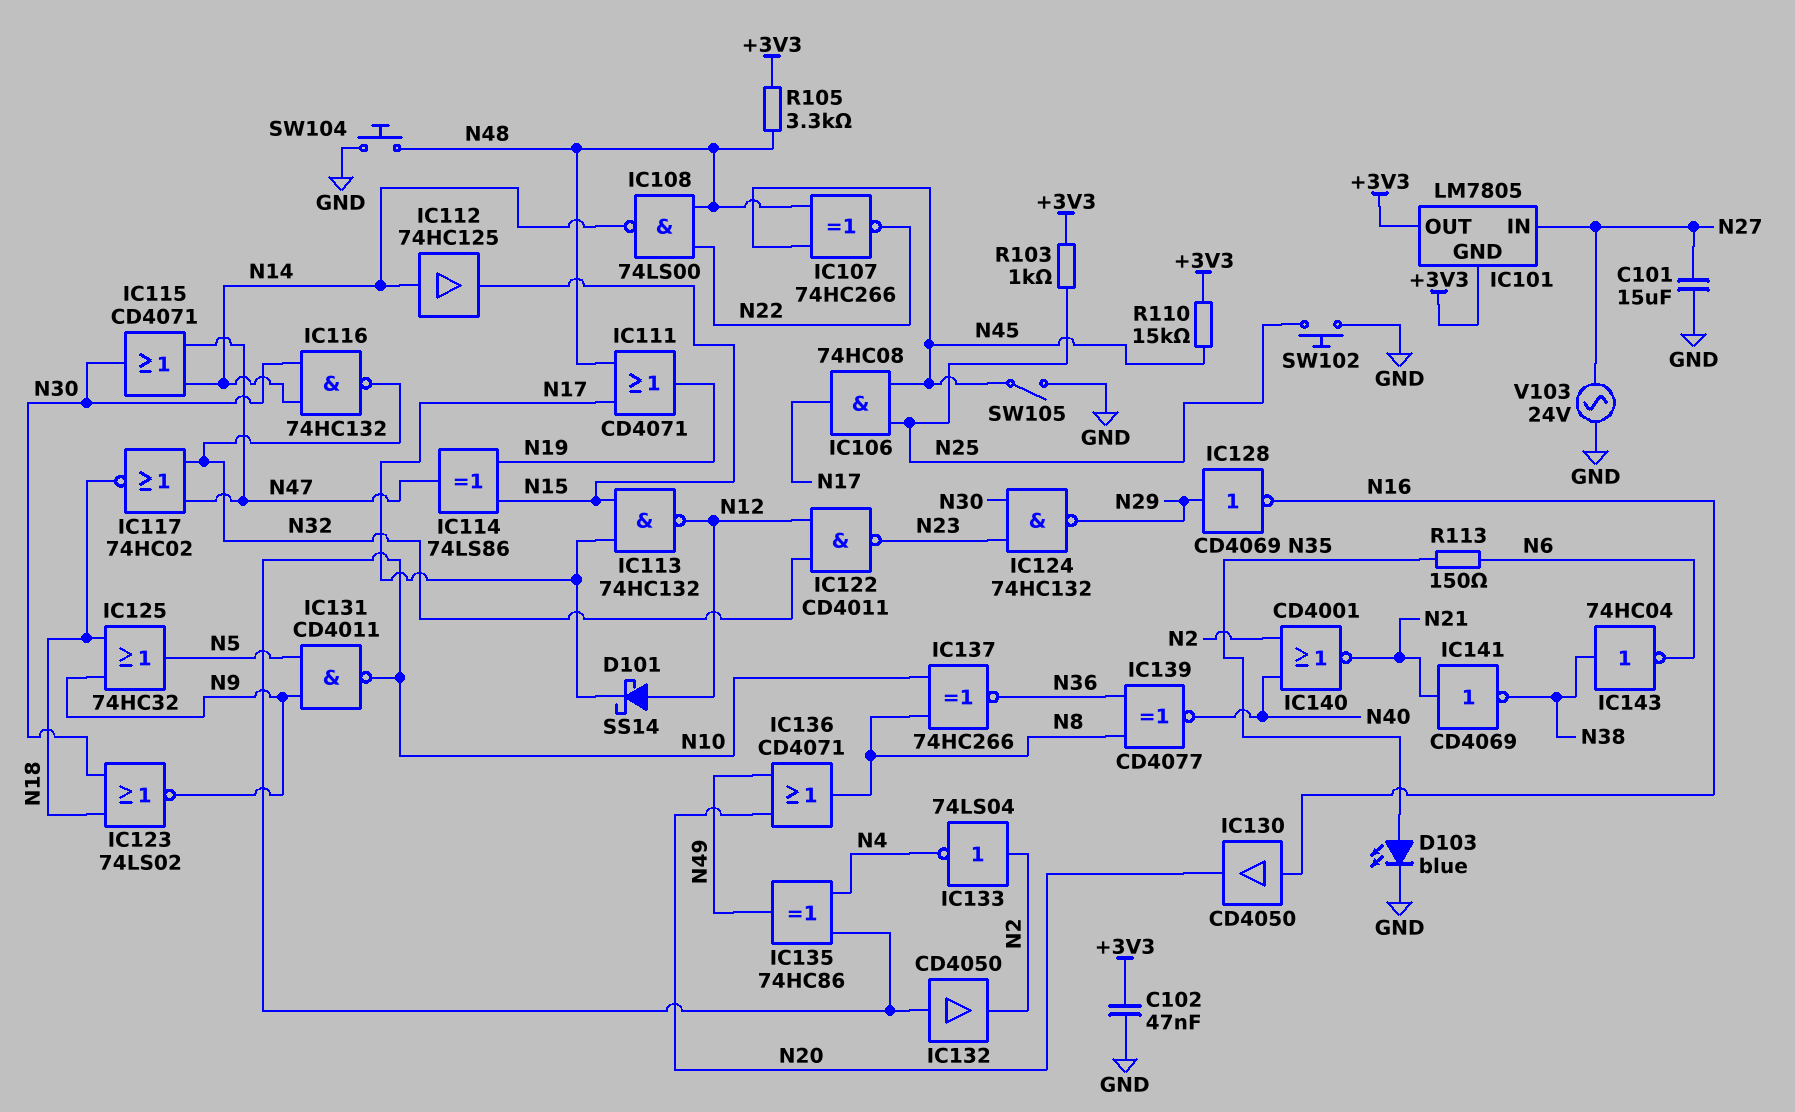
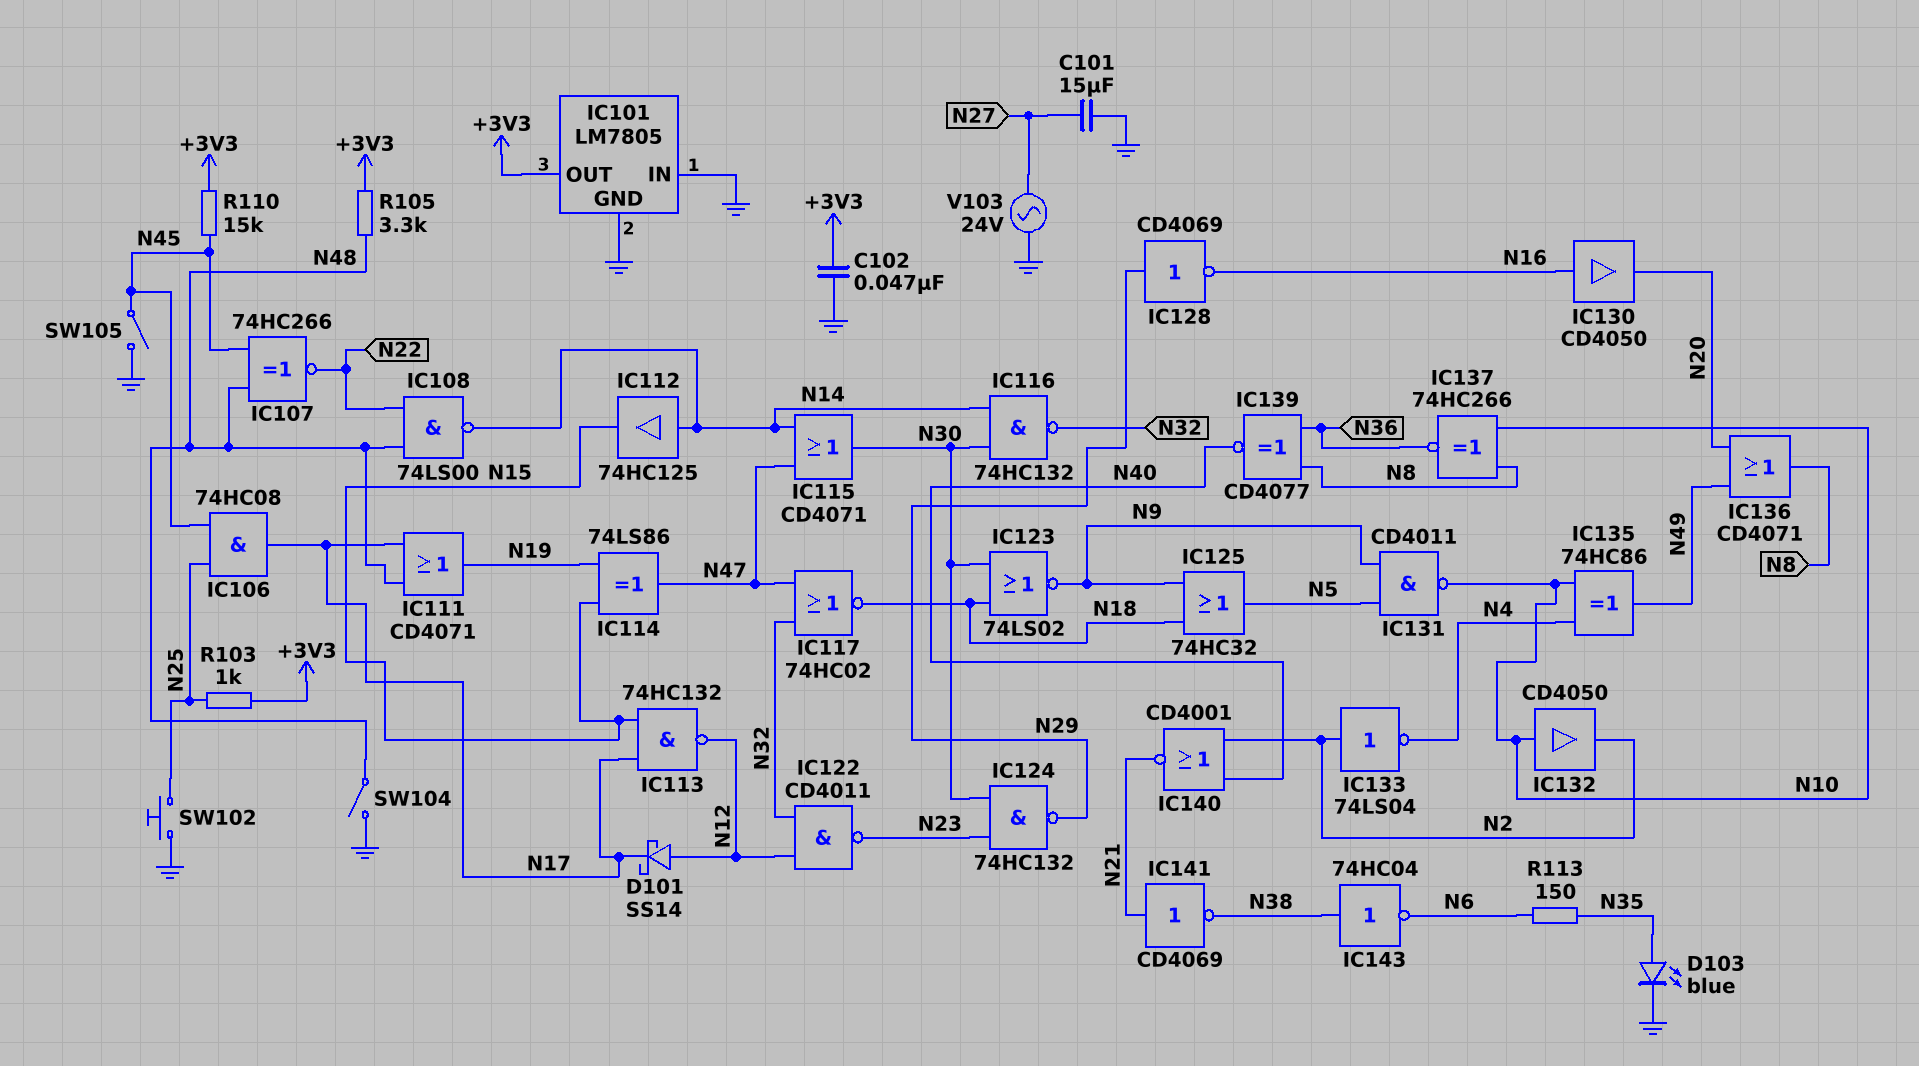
IC101 pin GND: +3V3 -> GND
IC101 pin IN: N27 -> GND
SW104: button (GND, N48) -> switch (GND, N48)

